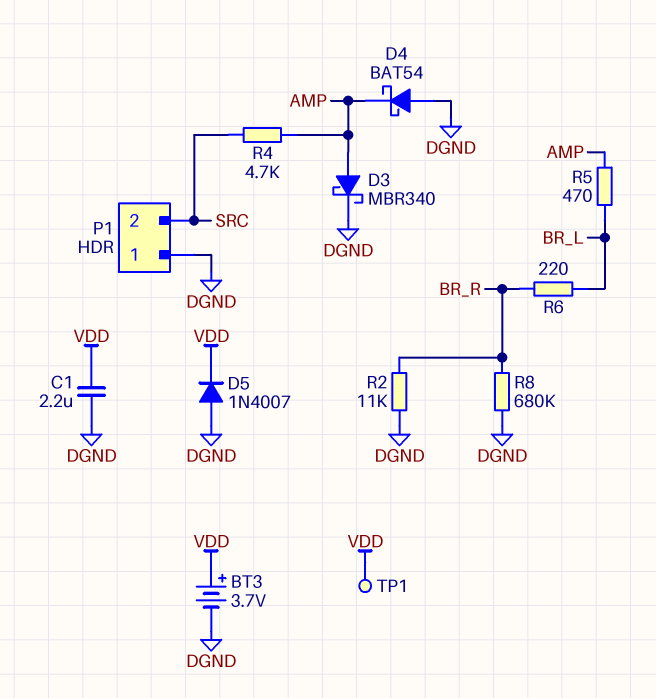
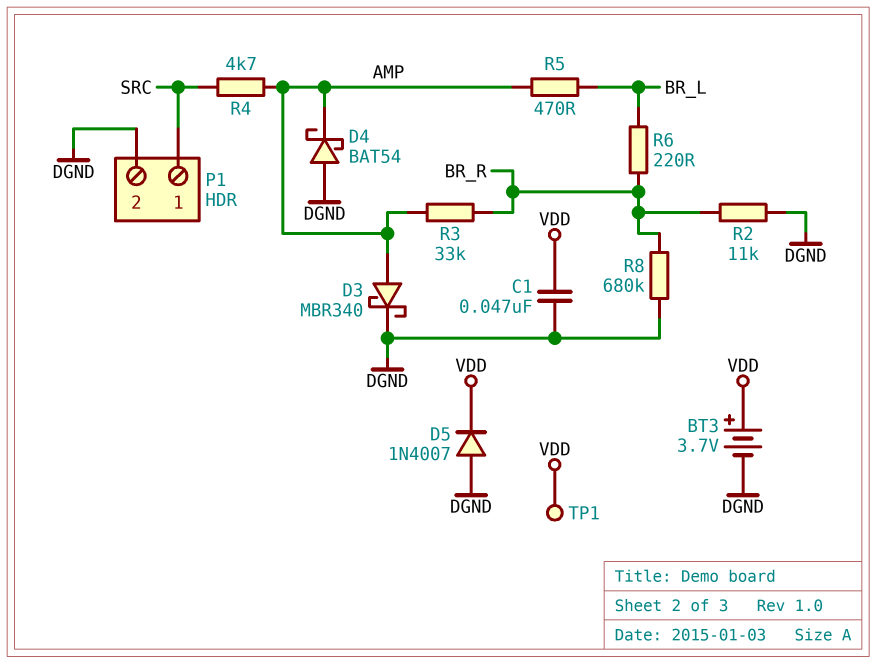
C1: 2.2uF (DGND, VDD) -> 47nF (DGND, VDD)
P1 pin 1: DGND -> SRC
P1 pin 2: SRC -> DGND
R3: none -> 33k (AMP, BR_R)

